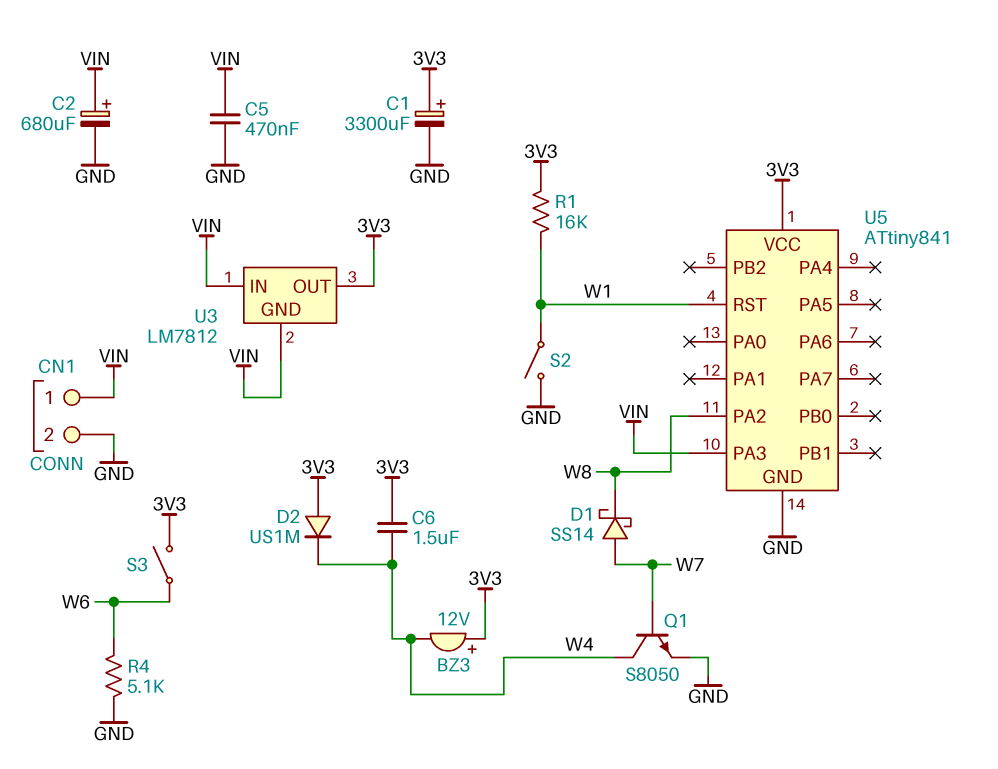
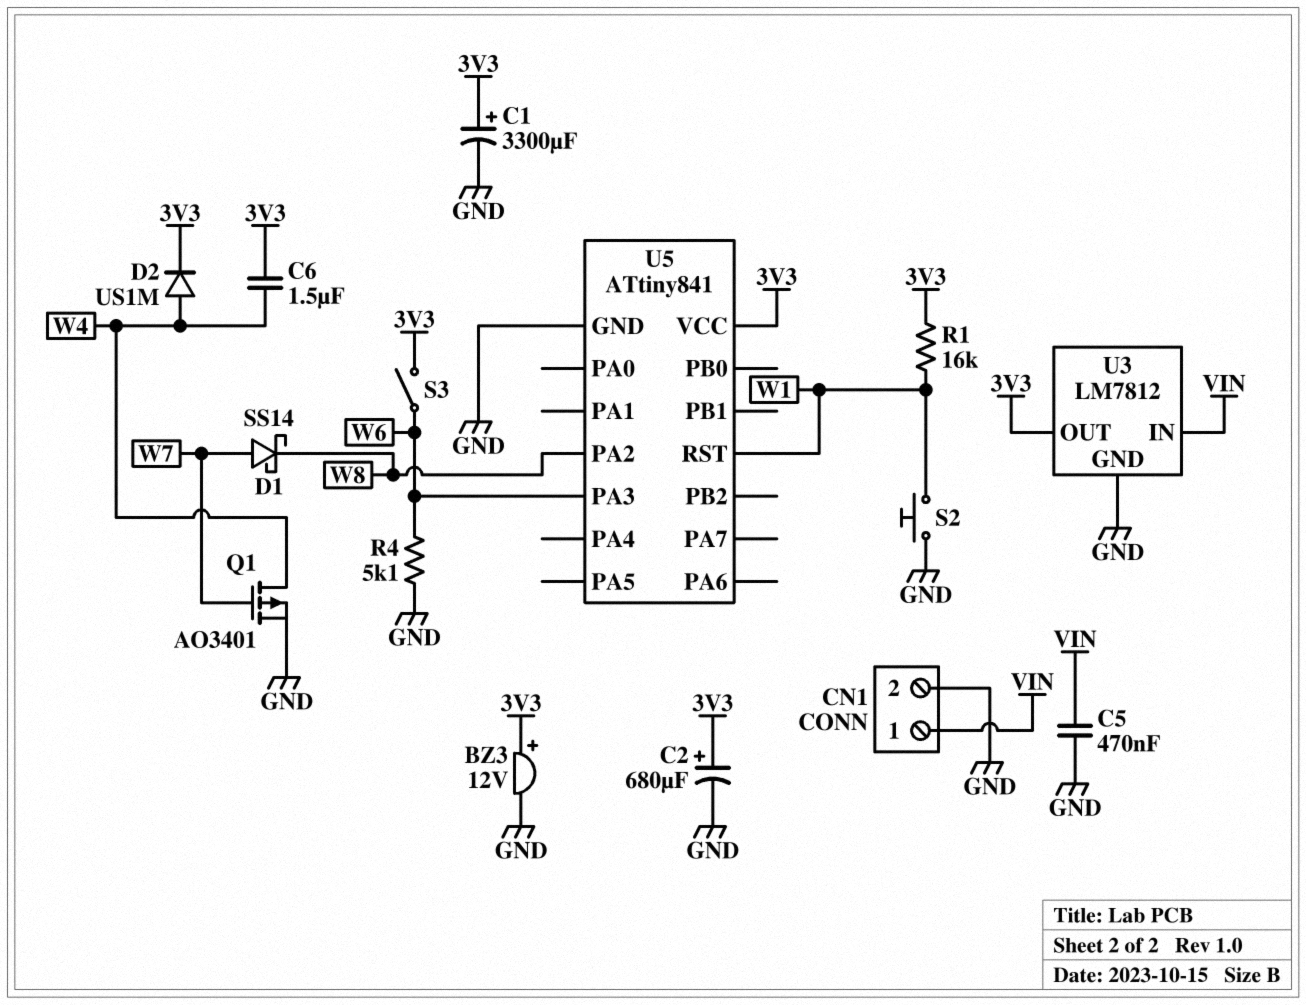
BZ3: buzzer 12V (plus 3V3, minus W4) -> buzzer 12V (plus 3V3, minus GND)
C2: 680uF (plus VIN, minus GND) -> 680uF (plus 3V3, minus GND)
D2: diode US1M (A 3V3, K W4) -> diode US1M (A W4, K 3V3)
Q1: NPN S8050 (B W7, C W4, E GND) -> PMOS AO3401 (G W7, D W4, S GND)
S2: switch (GND, W1) -> button (GND, W1)
U3 pin GND: VIN -> GND
U5 pin PA3: VIN -> W6

